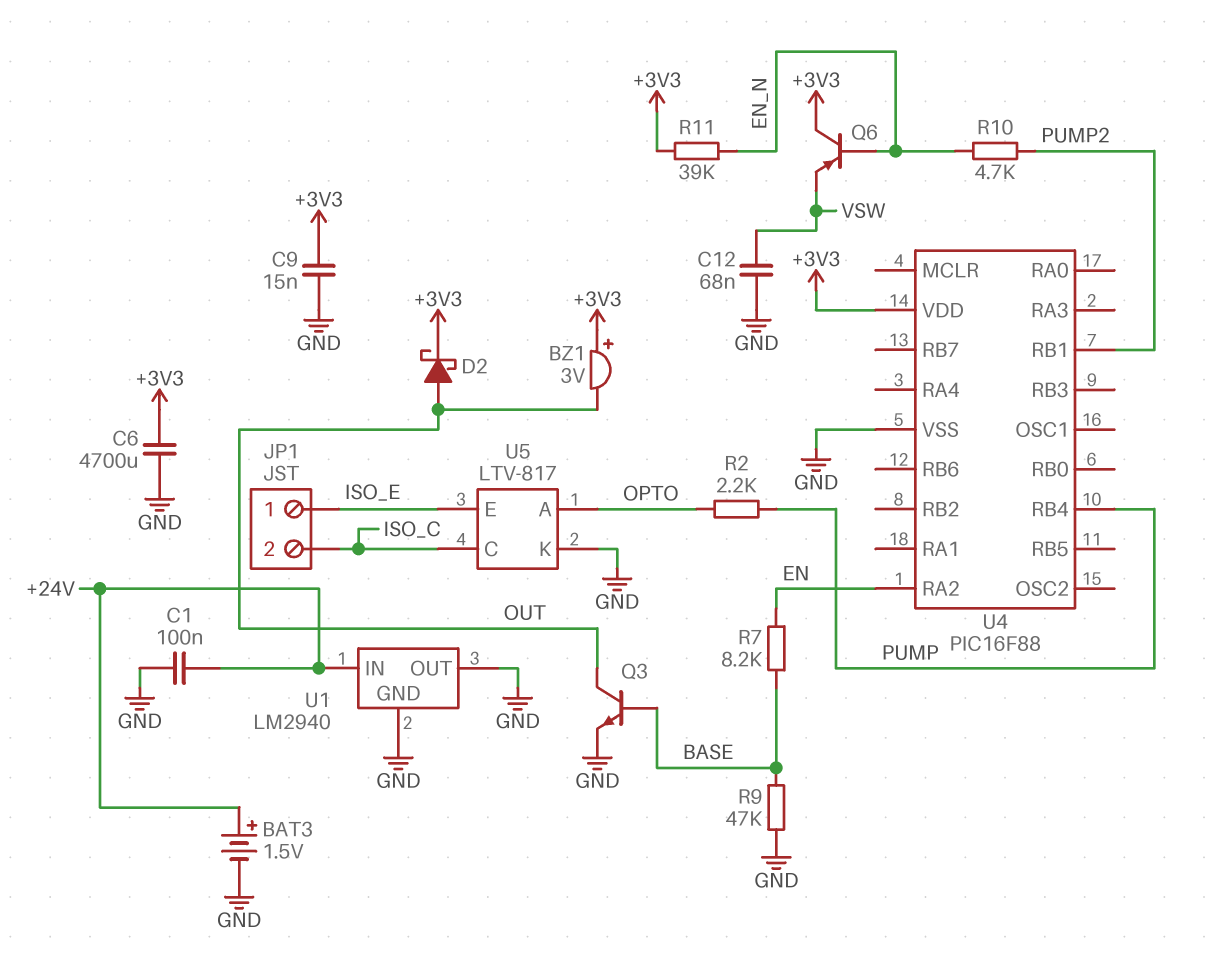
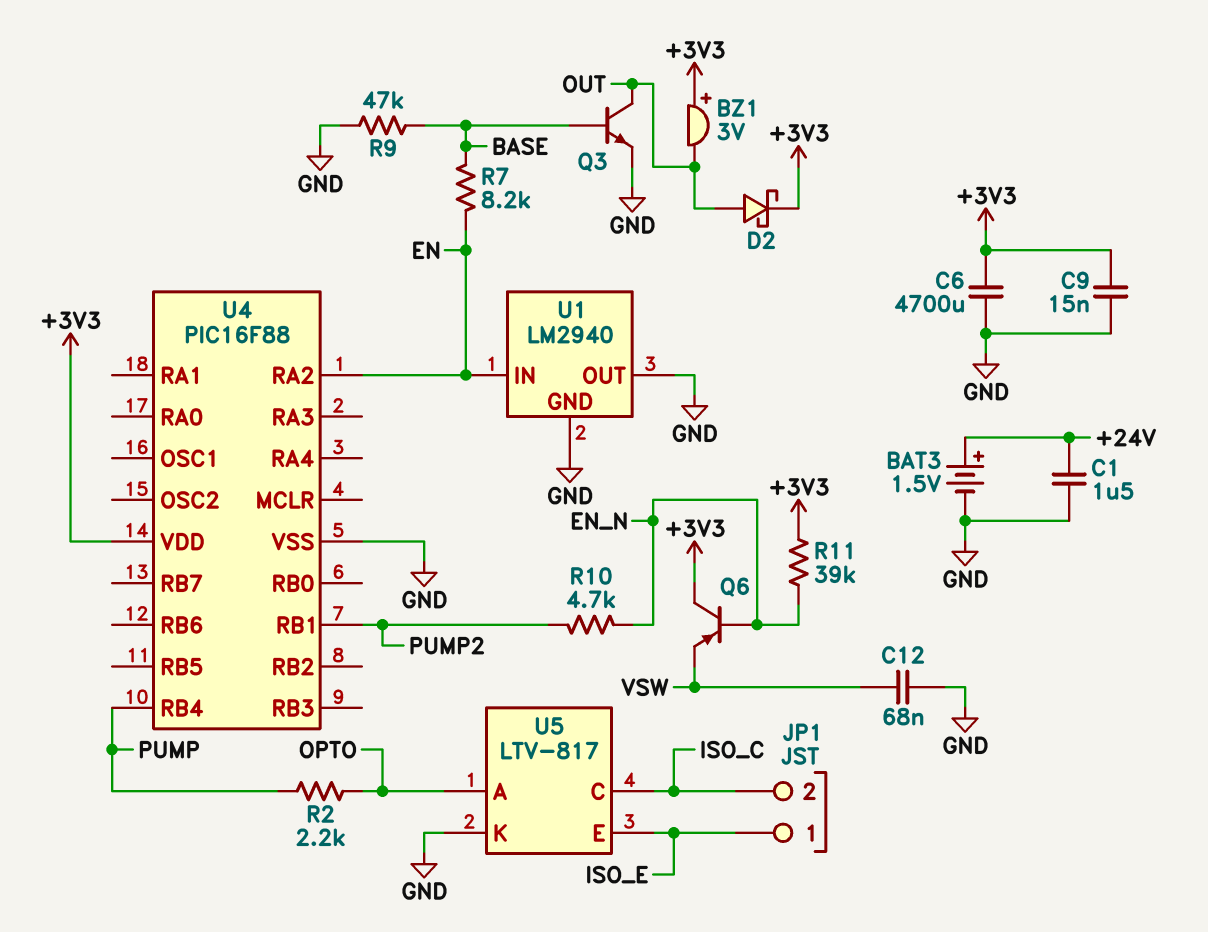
C1: 100nF (+24V, GND) -> 1.5uF (+24V, GND)
U1 pin IN: +24V -> EN

